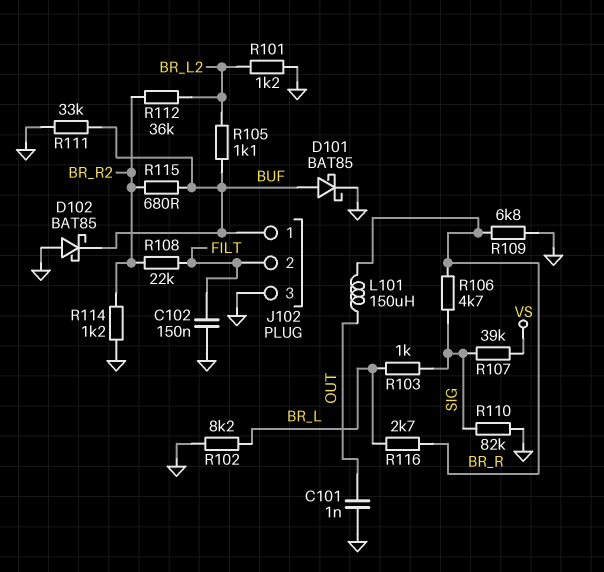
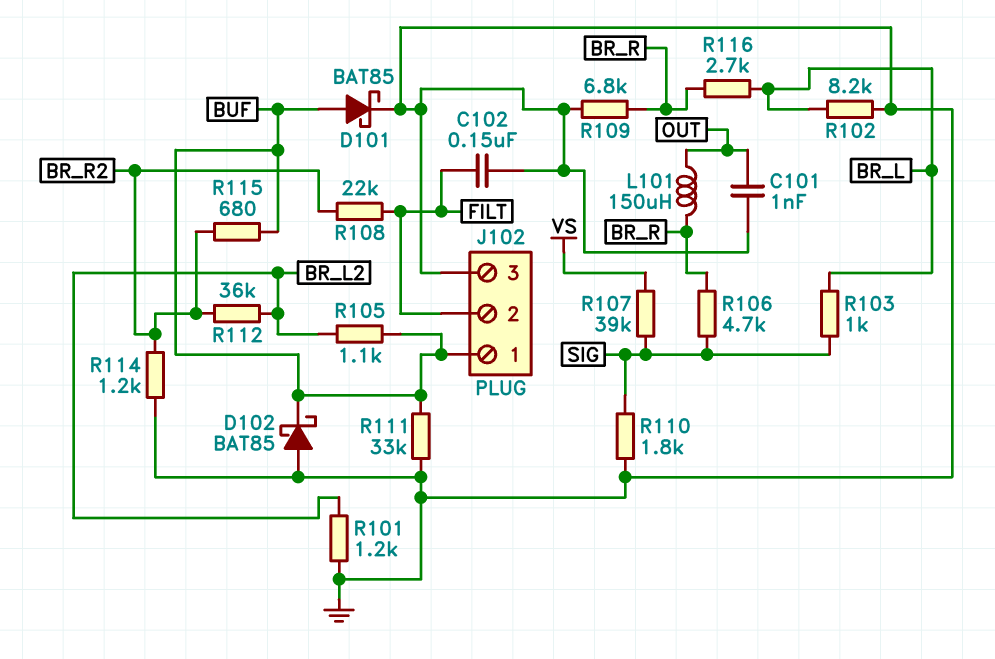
R110: 82k (GND, SIG) -> 1.8k (GND, SIG)

